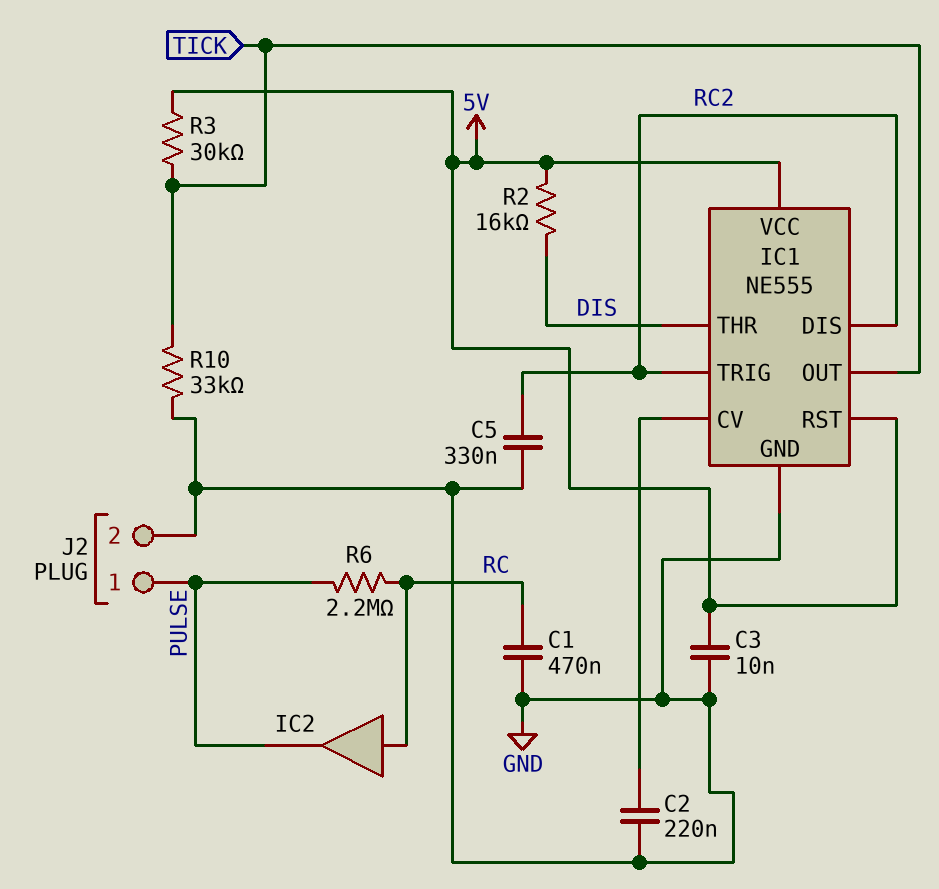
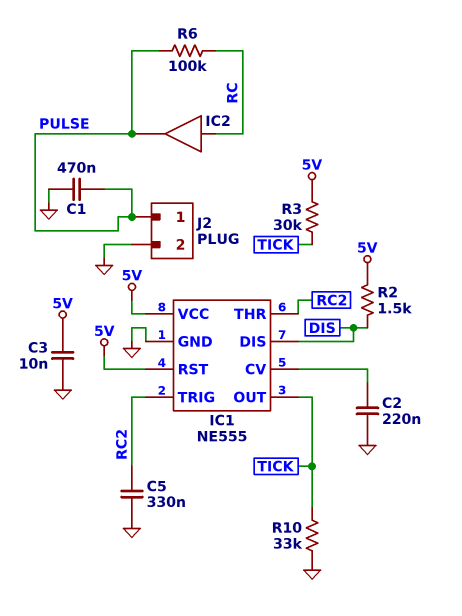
C1: 470nF (GND, RC) -> 470nF (GND, PULSE)
IC1 pin DIS: RC2 -> DIS
IC1 pin THR: DIS -> RC2
R2: 16k (5V, DIS) -> 1.5k (5V, DIS)
R6: 2.2M (PULSE, RC) -> 100k (PULSE, RC)

